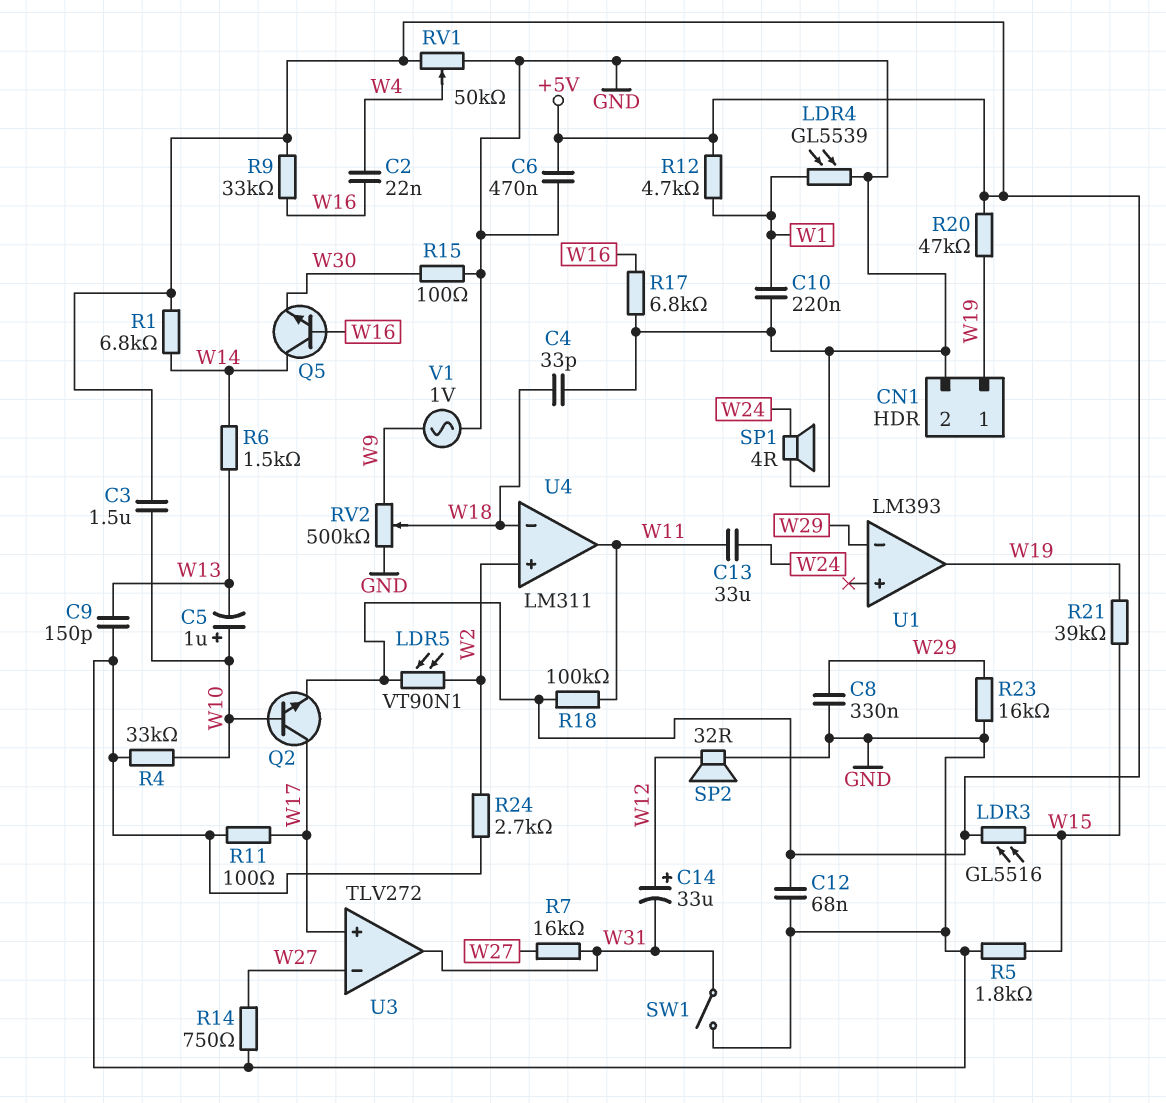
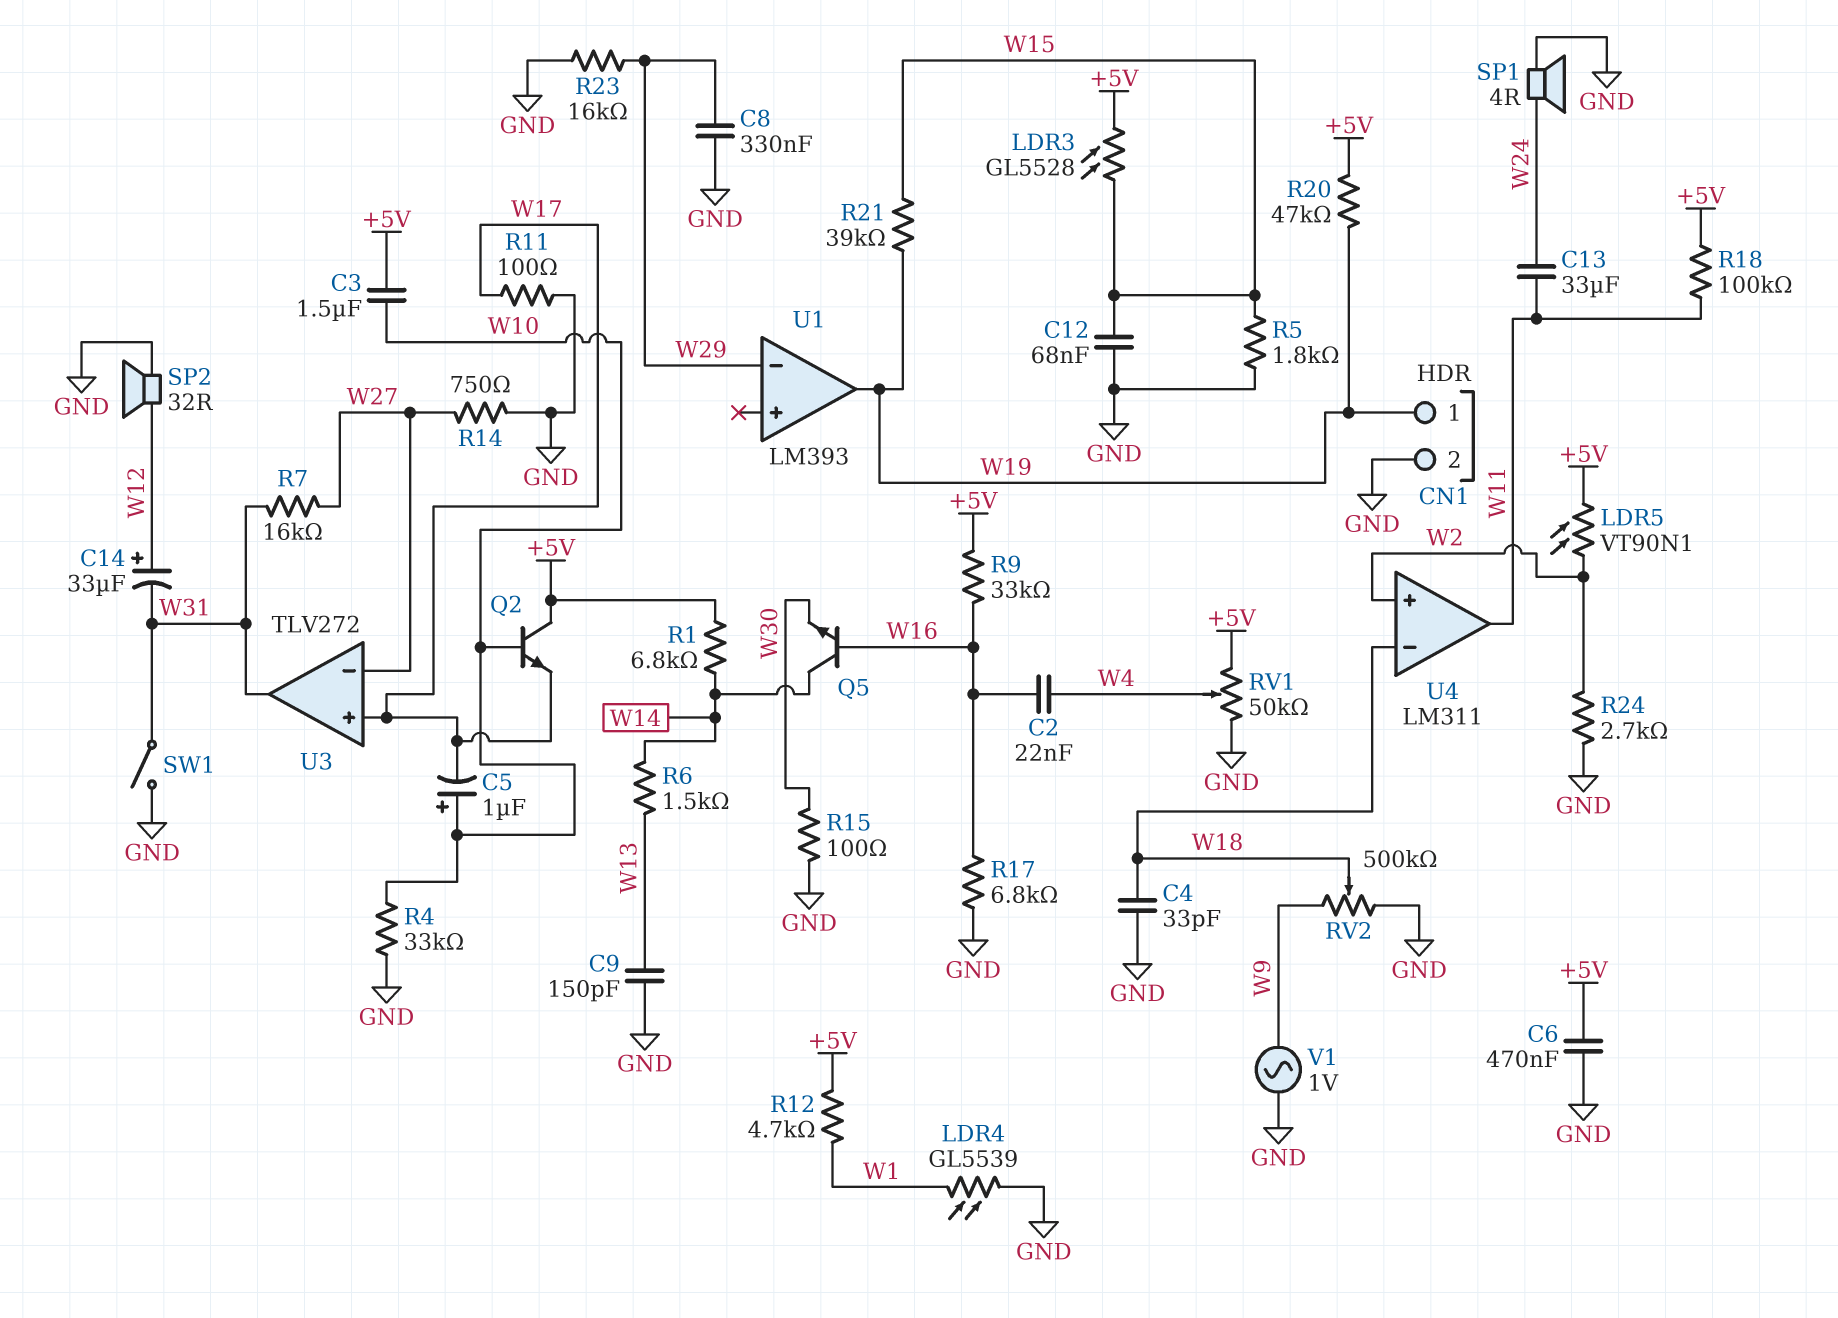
C5: 1uF (plus W10, minus W13) -> 1uF (plus W10, minus W17)
C10: 220nF (GND, W1) -> none
C12: 68nF (+5V, GND) -> 68nF (GND, W15)
LDR3: GL5516 (+5V, W15) -> GL5528 (+5V, W15)
Q2: NPN (B W10, C W17, E +5V) -> NPN (B W10, C +5V, E W17)

